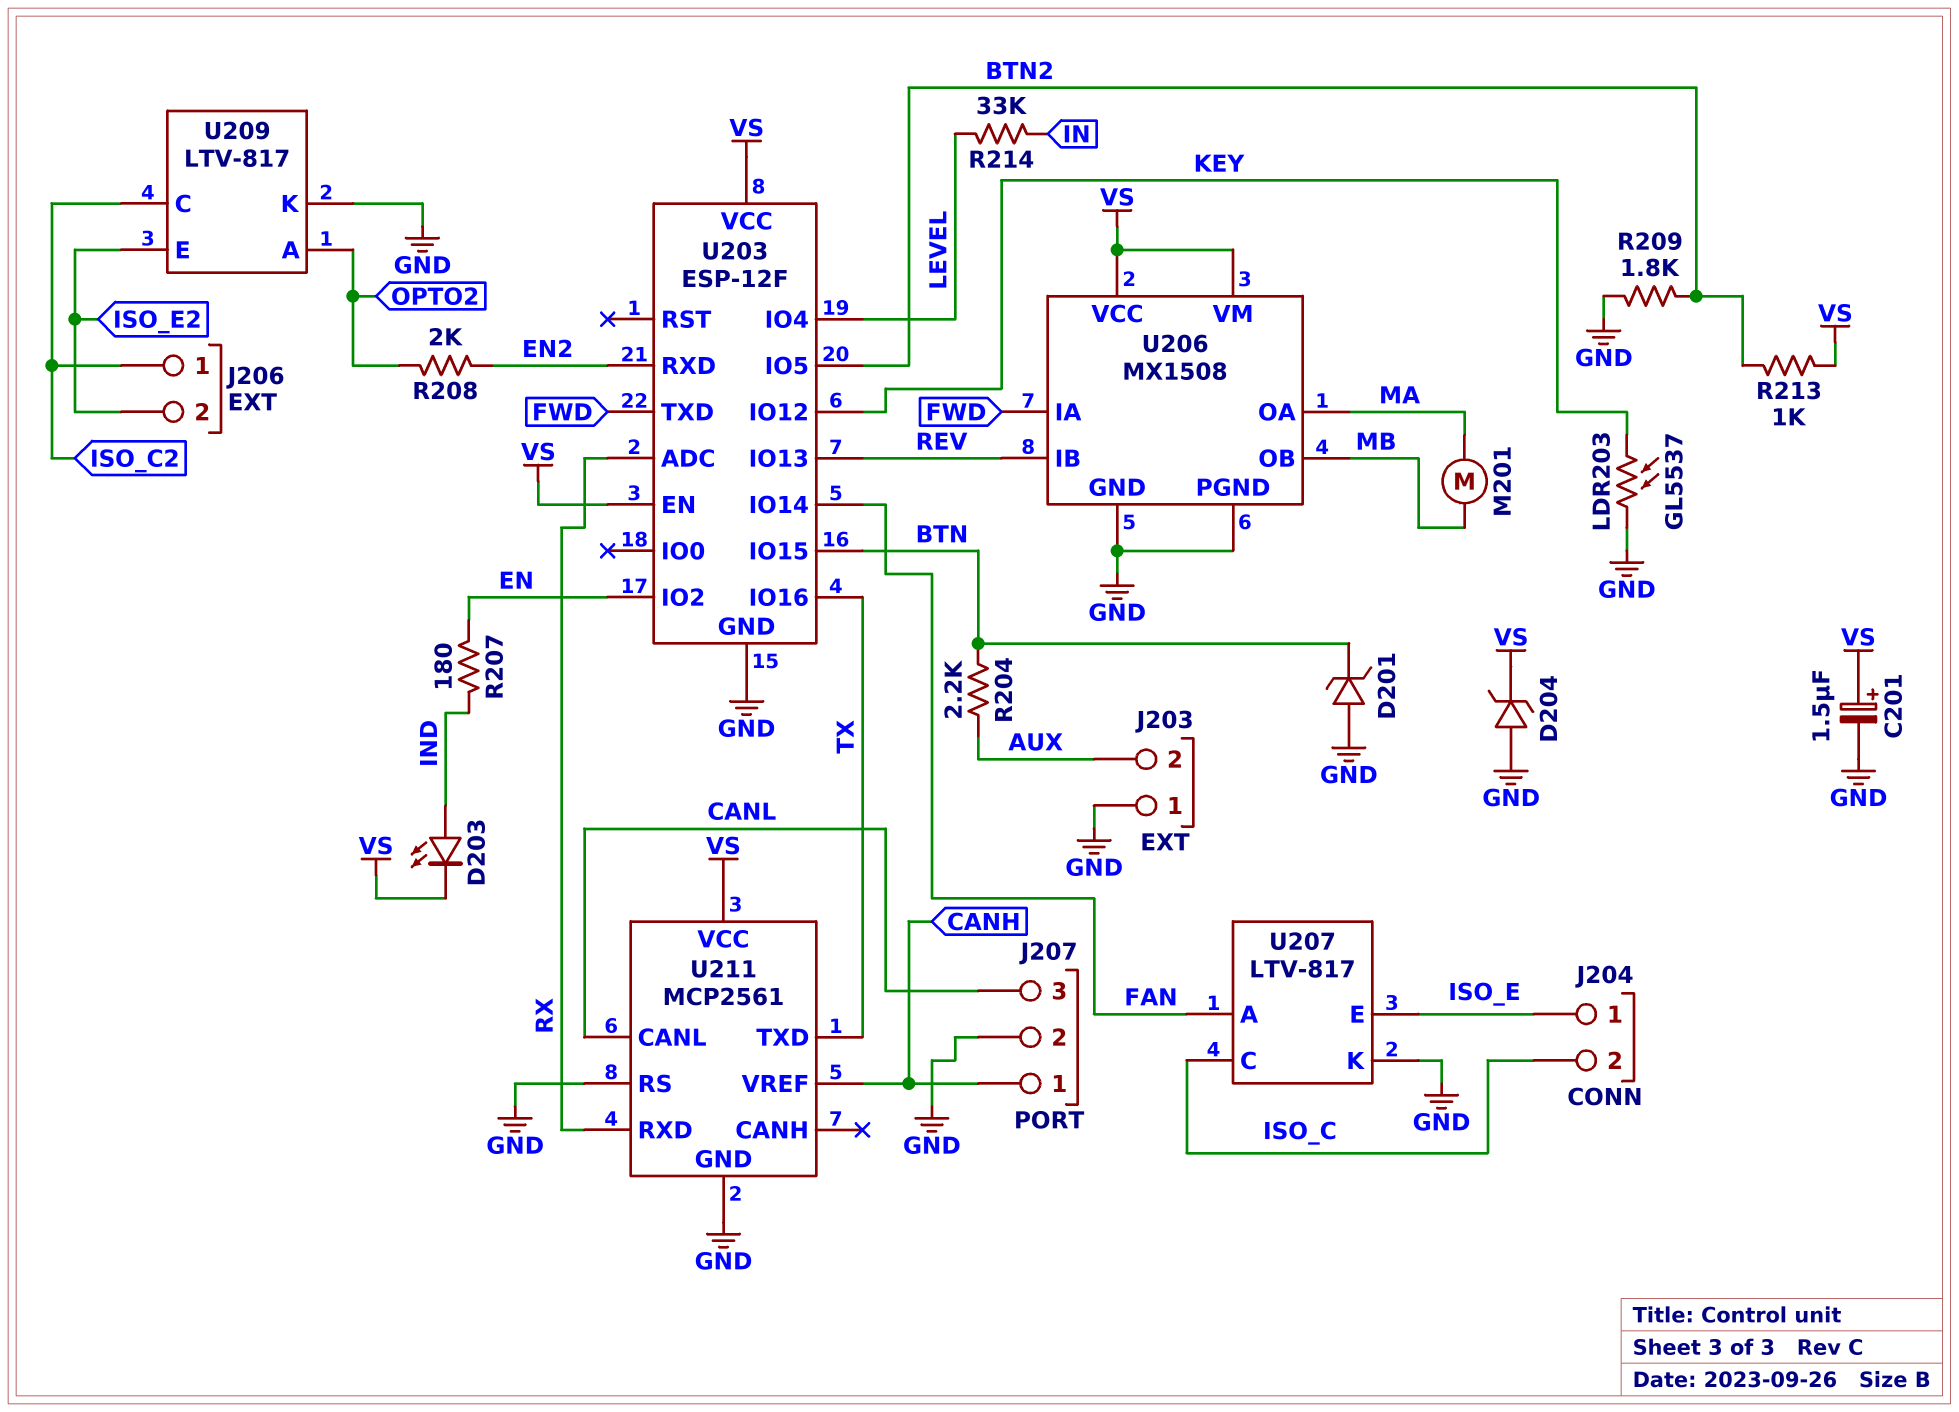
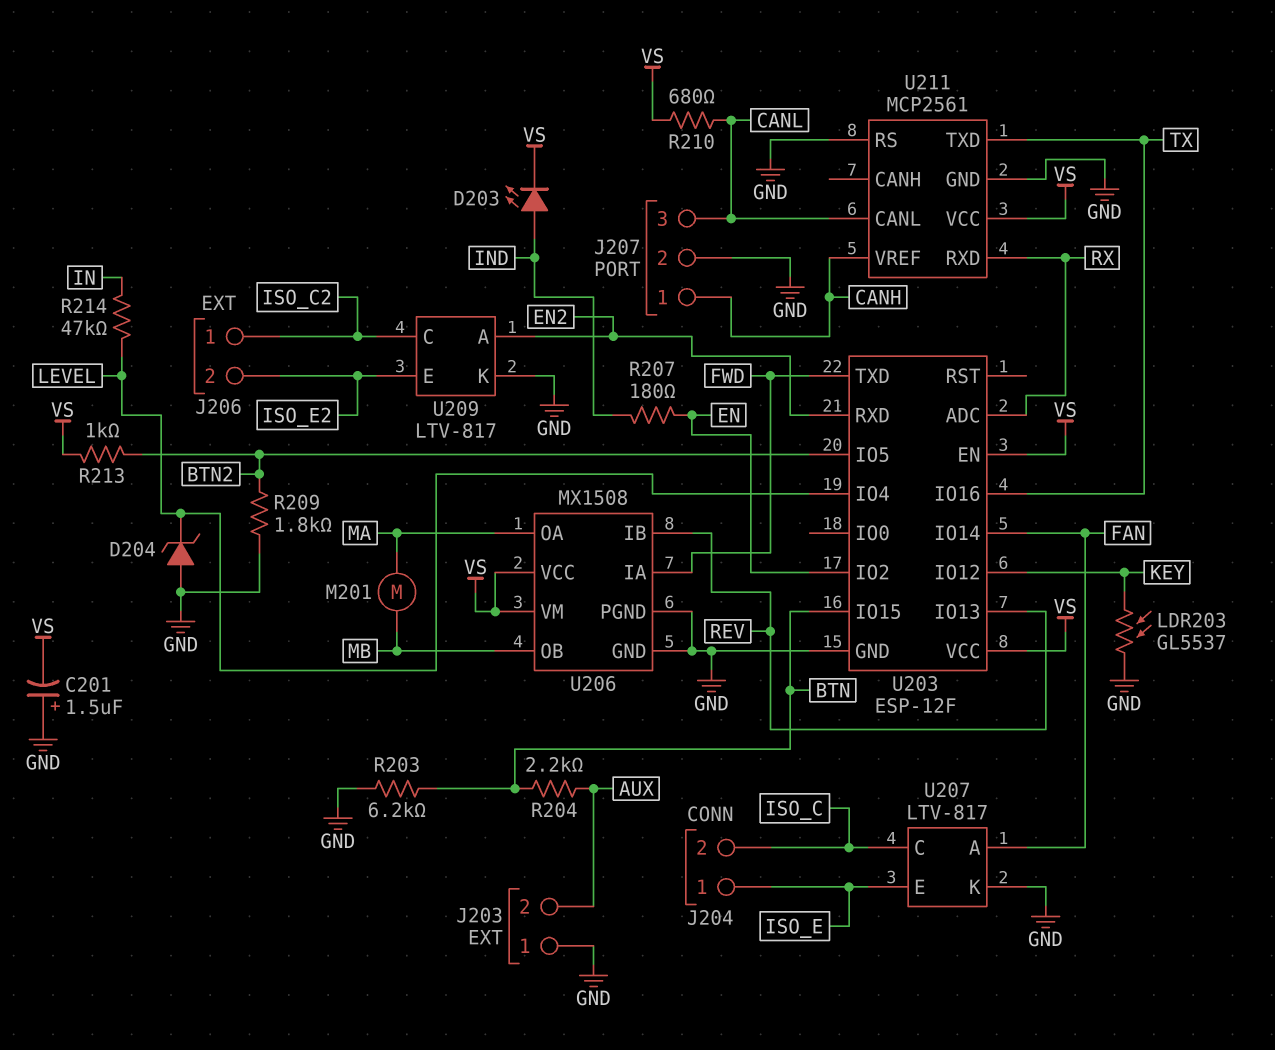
C201: 1.5uF (plus VS, minus GND) -> 1.5uF (plus GND, minus VS)
D201: zener (A GND, K BTN) -> none
D204: zener (A GND, K VS) -> zener (A GND, K LEVEL)
R203: none -> 6.2k (BTN, GND)
R208: 2k (EN2, OPTO2) -> none
R210: none -> 680 (CANL, VS)
R214: 33k (IN, LEVEL) -> 47k (IN, LEVEL)
U209 pin A: OPTO2 -> EN2

